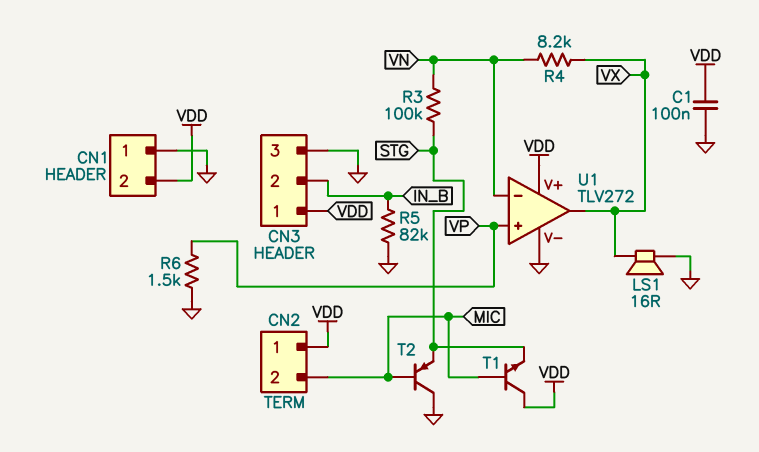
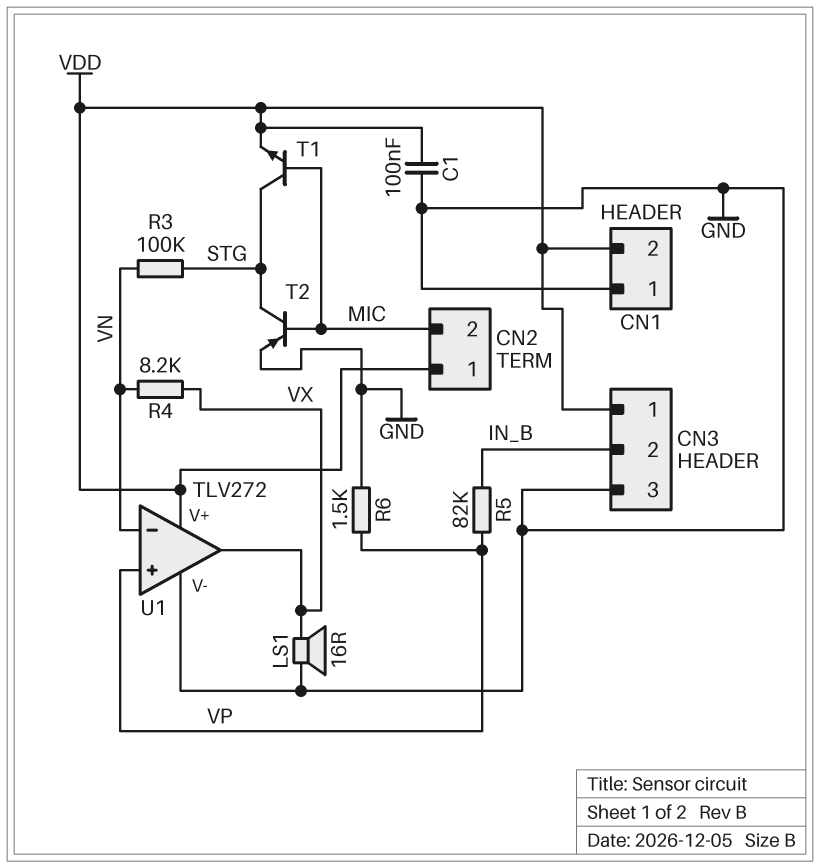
R5: 82k (GND, IN_B) -> 82k (IN_B, VP)
T1: NPN (B MIC, C VDD, E STG) -> NPN (B MIC, C STG, E VDD)
T2: PNP (B MIC, C GND, E STG) -> PNP (B MIC, C STG, E GND)

